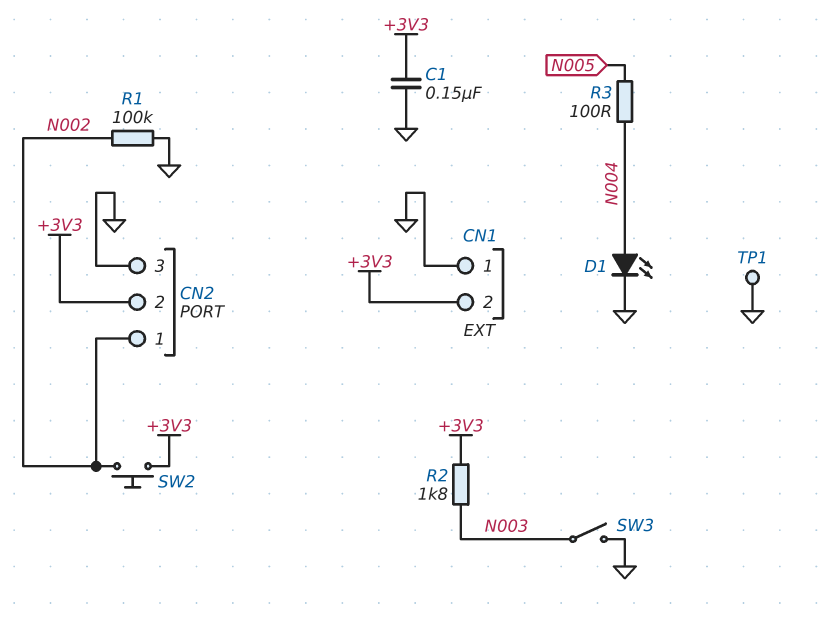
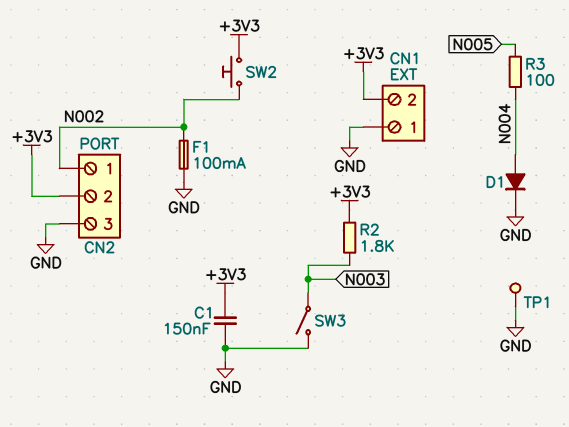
D1: LED (A N004, K GND) -> diode (A N004, K GND)
F1: none -> 100mA (GND, N002)
R1: 100k (GND, N002) -> none

